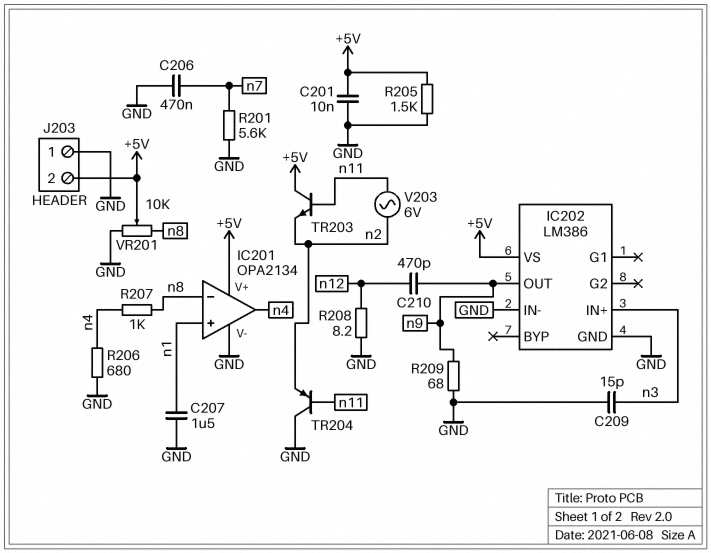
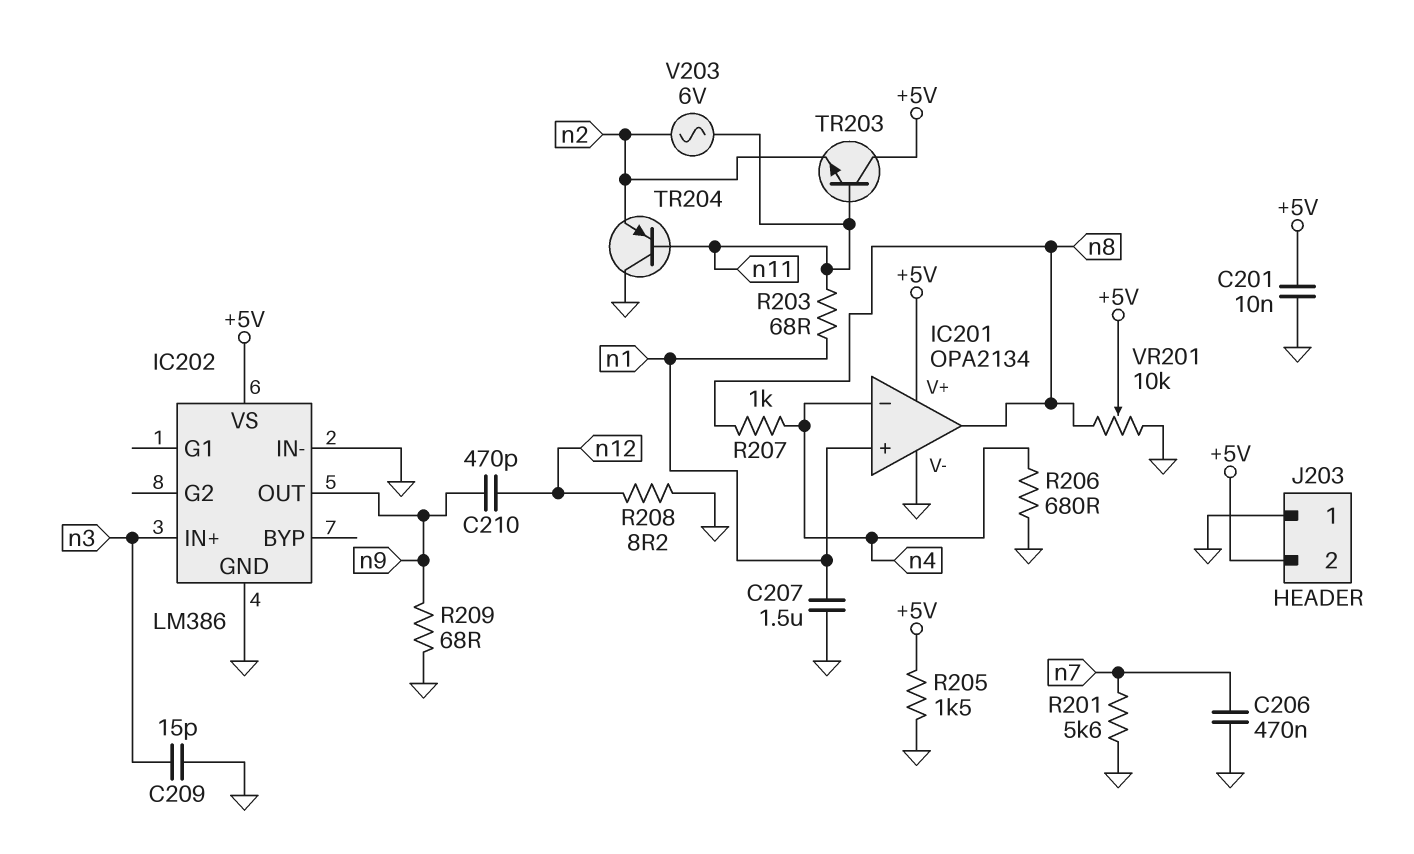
IC201 pin in-: n8 -> n4
IC201 pin out: n4 -> n8
R203: none -> 68 (n1, n11)

